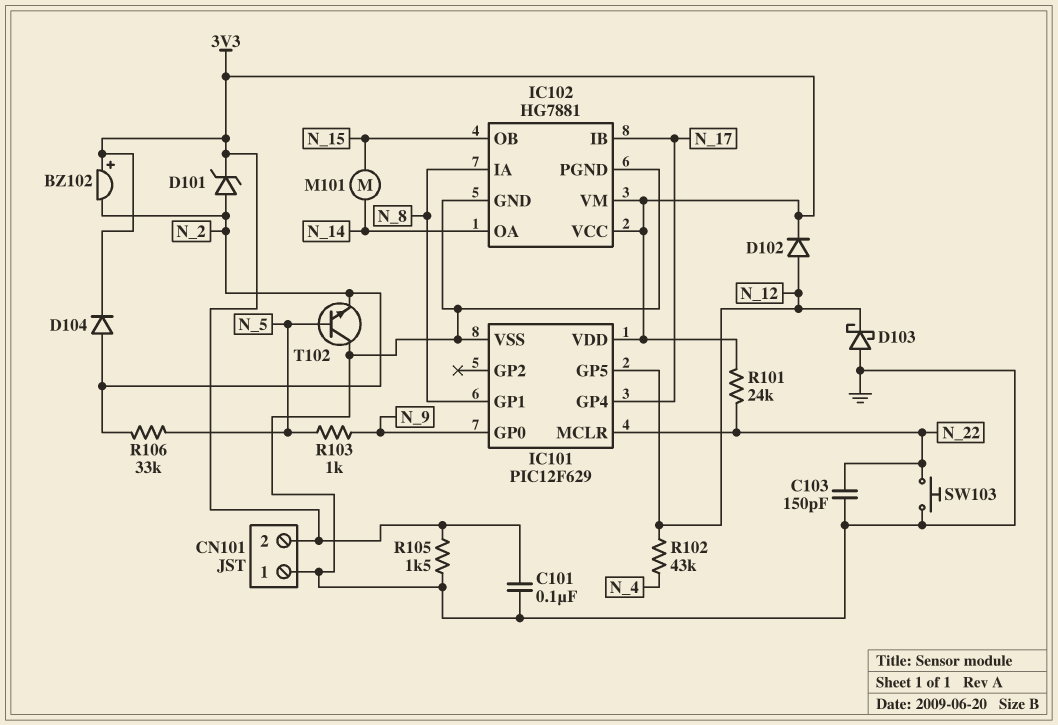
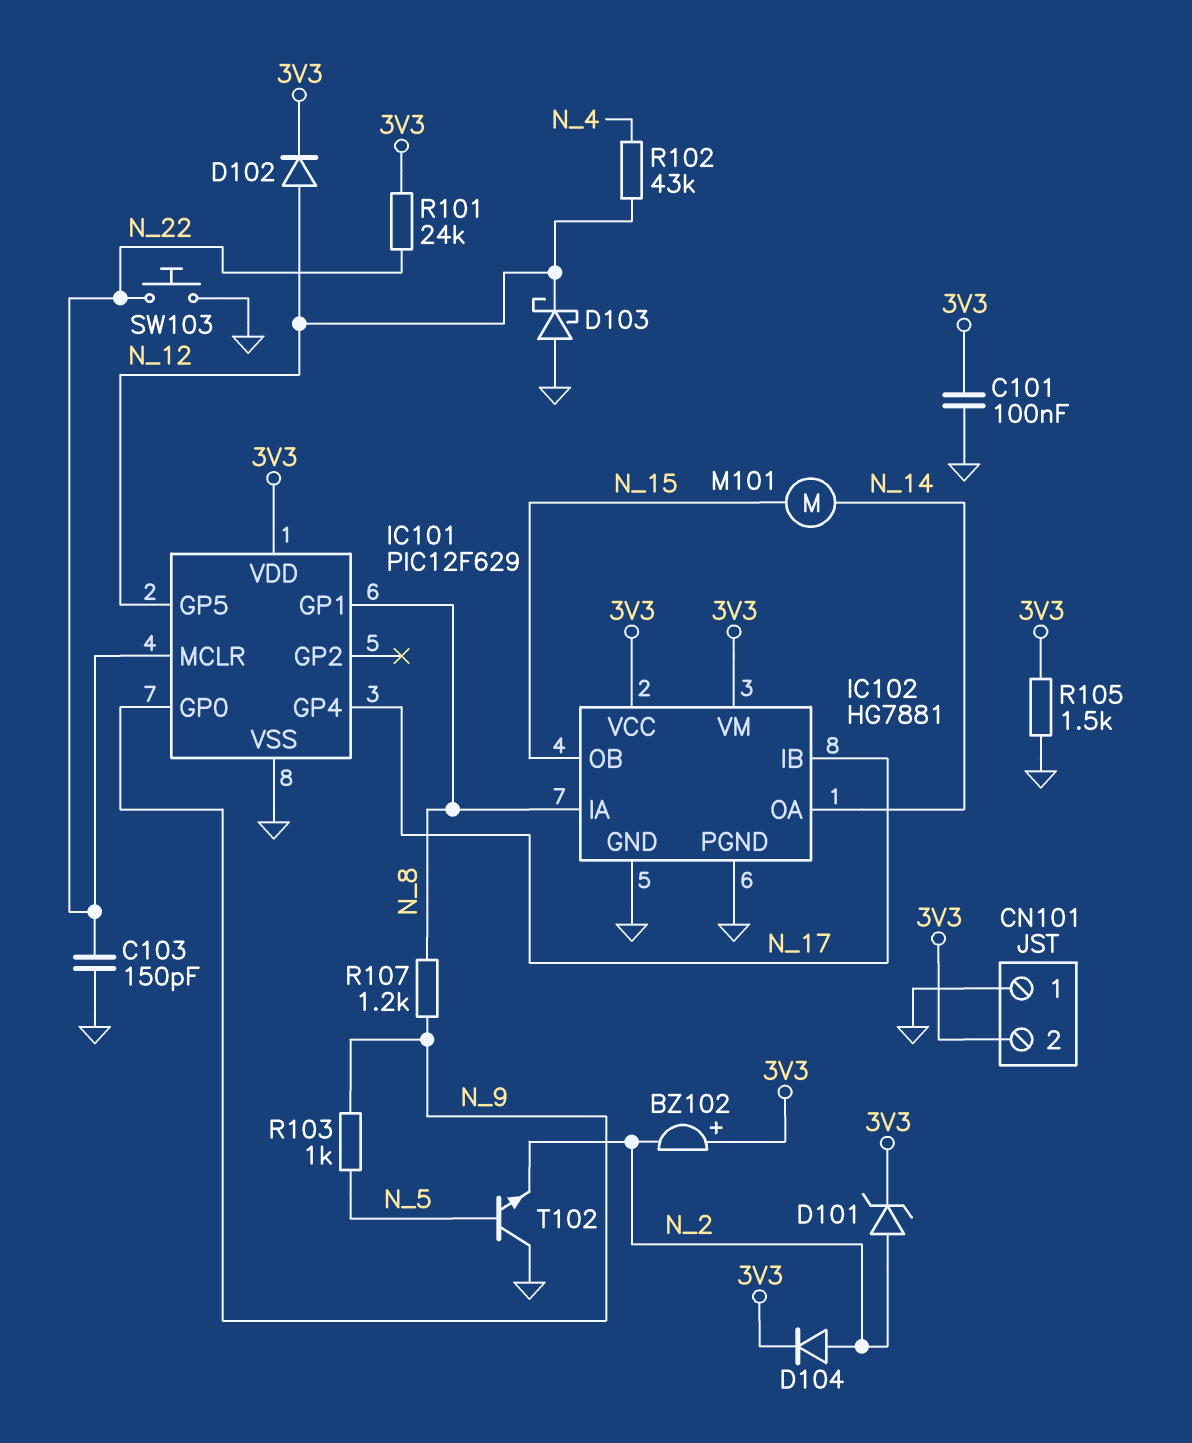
R106: 33k (N_2, N_5) -> none
R107: none -> 1.2k (N_8, N_9)

